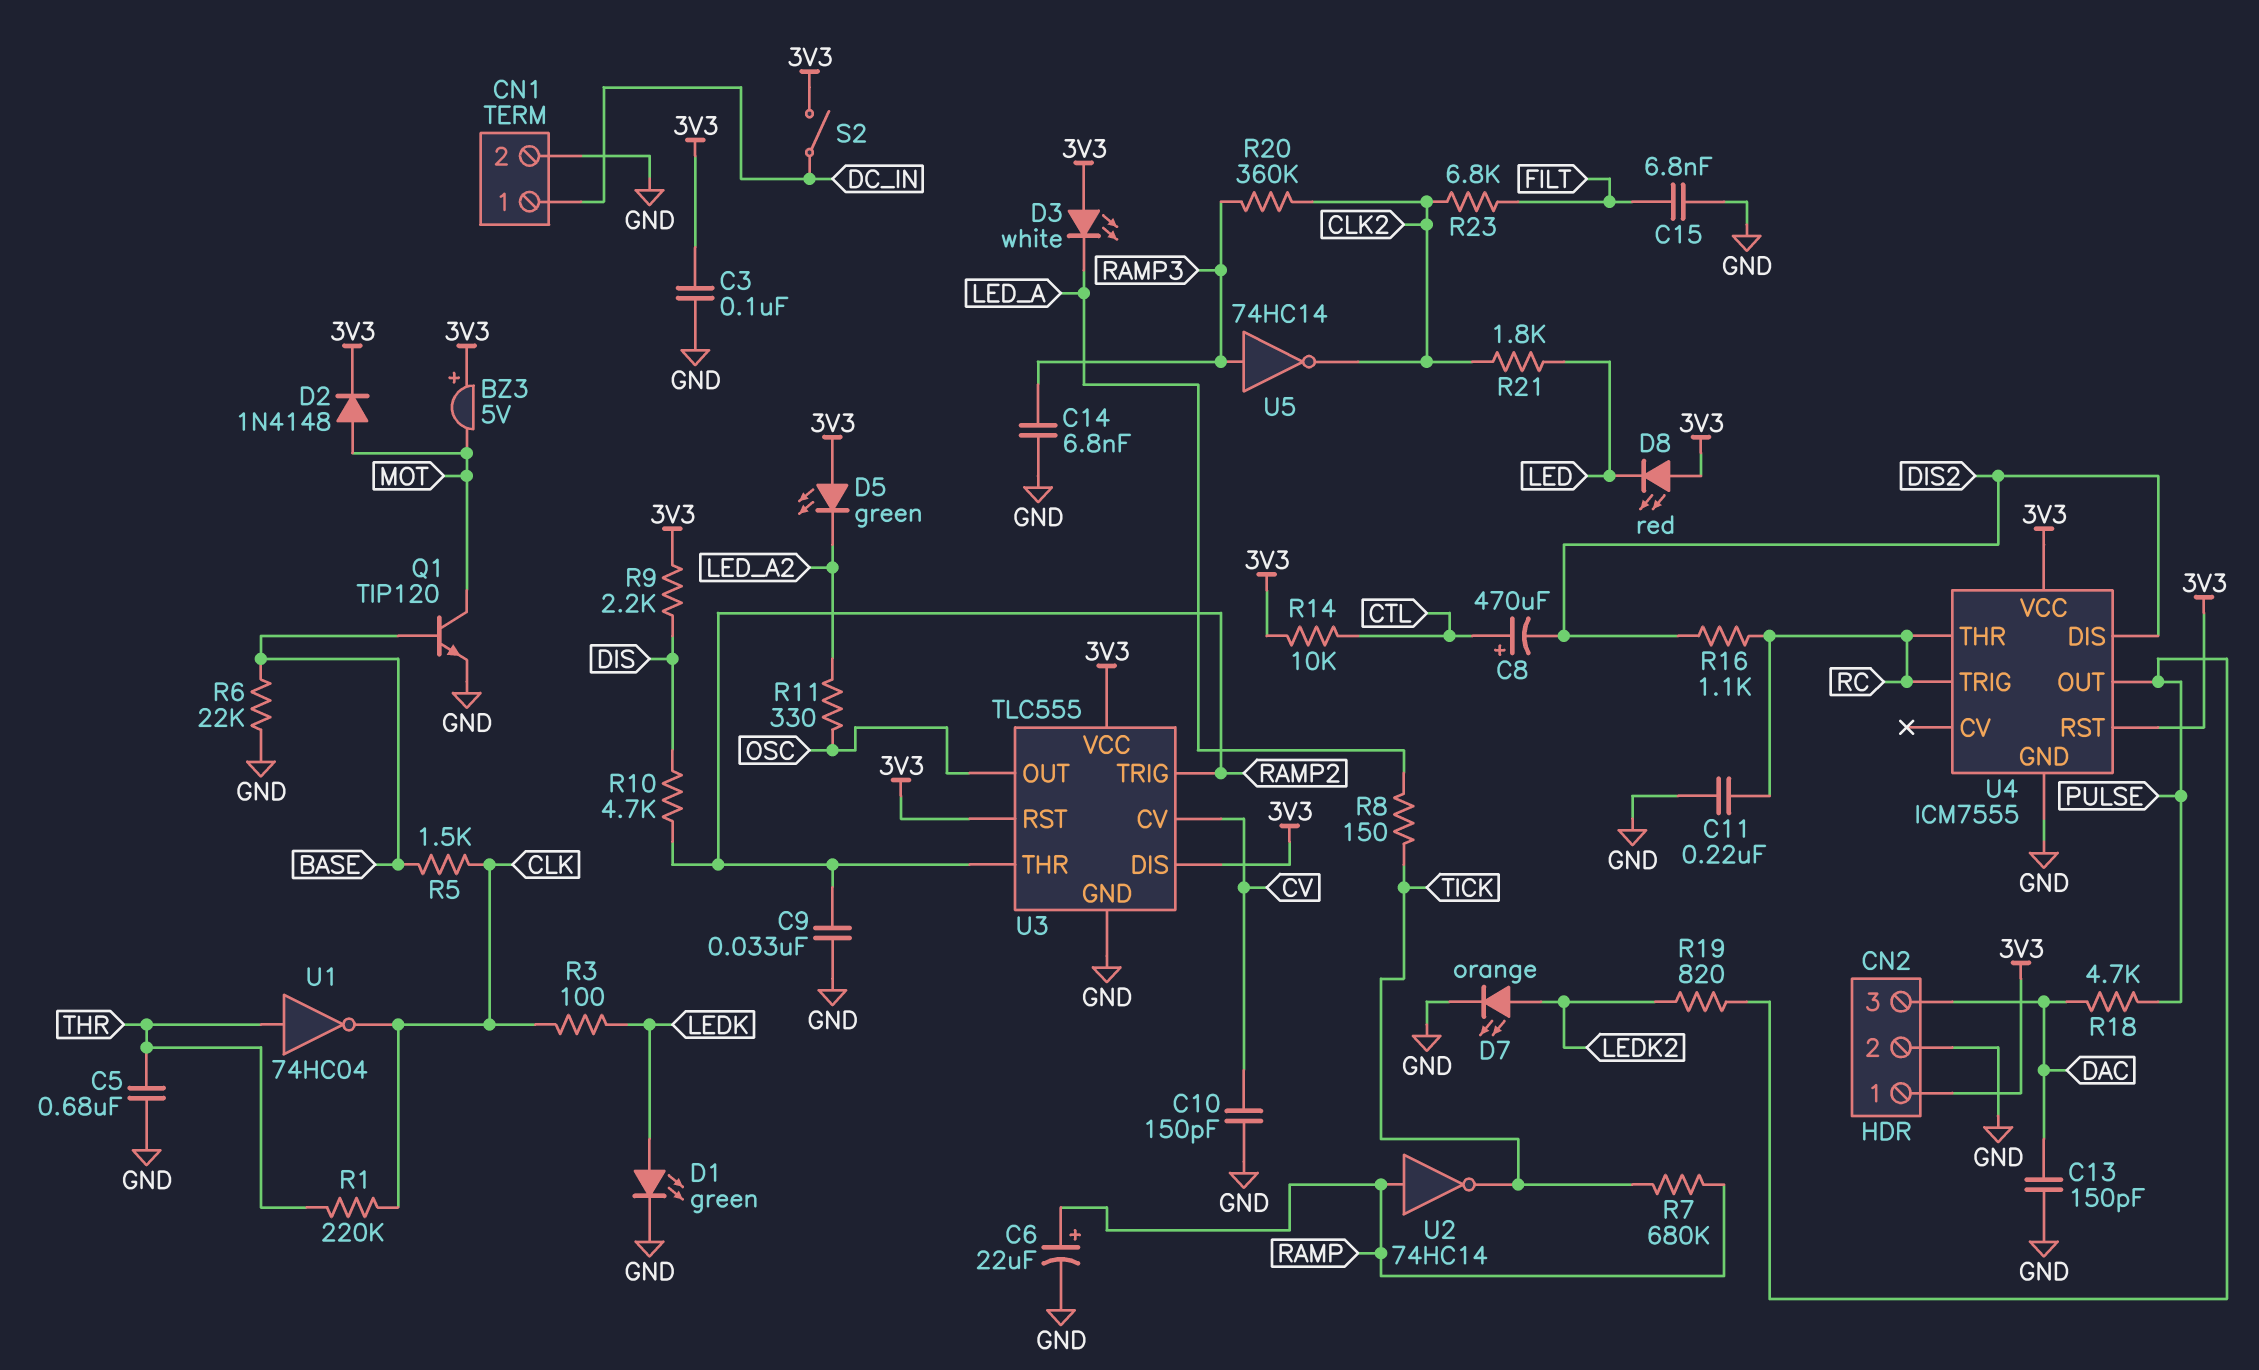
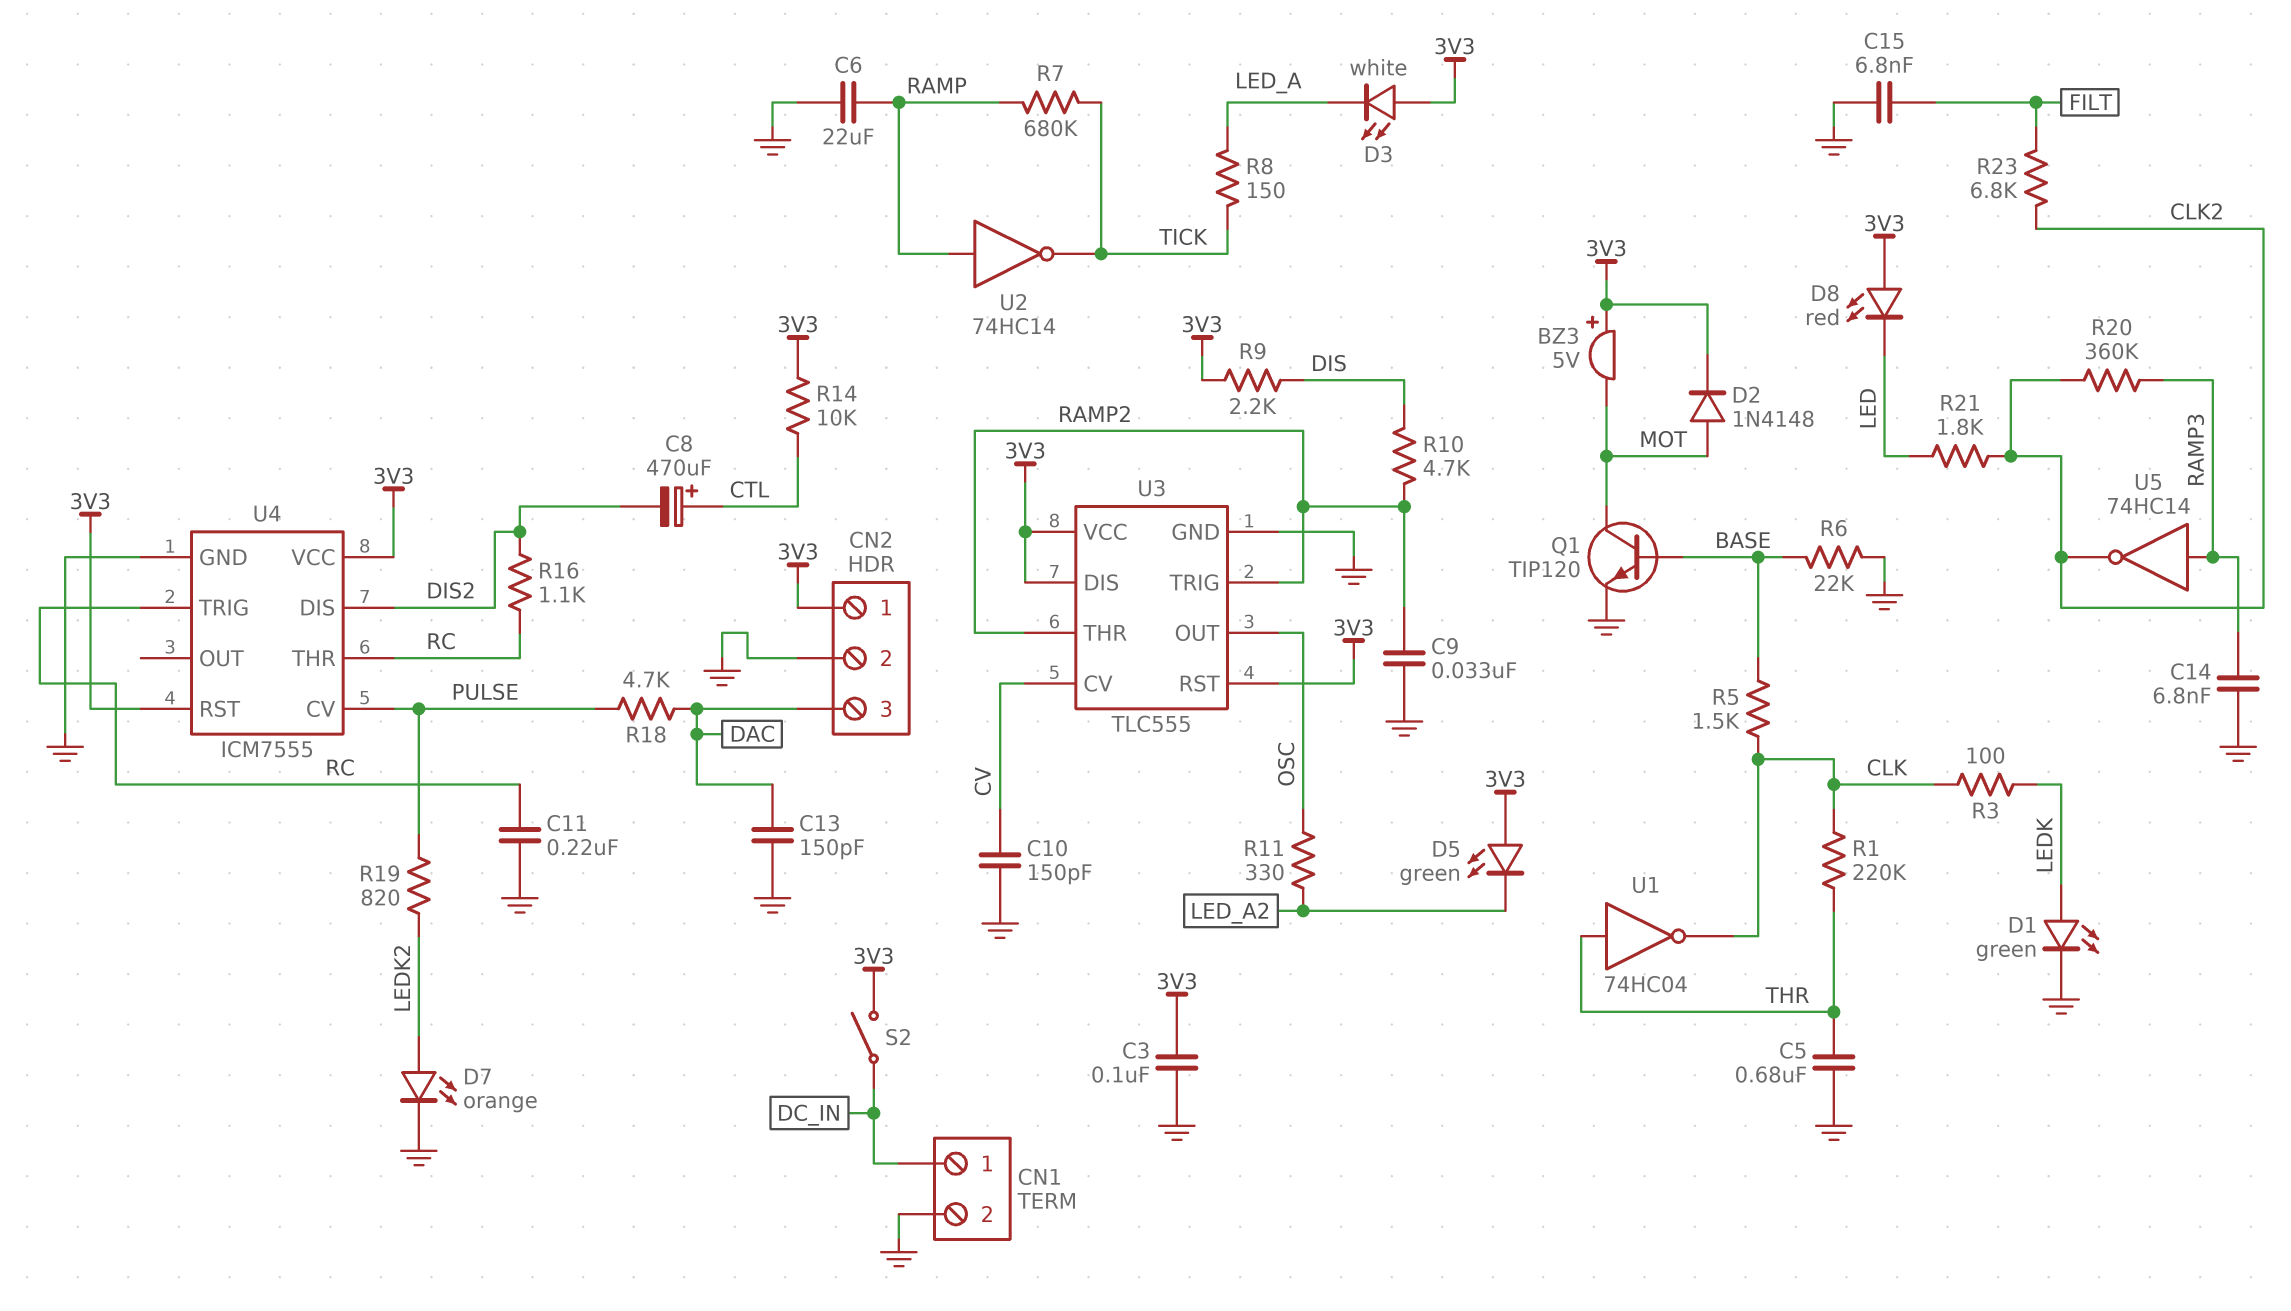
C6: 22uF (plus RAMP, minus GND) -> 22uF (GND, RAMP)
U4 pin CV: none -> PULSE
U4 pin OUT: PULSE -> none

